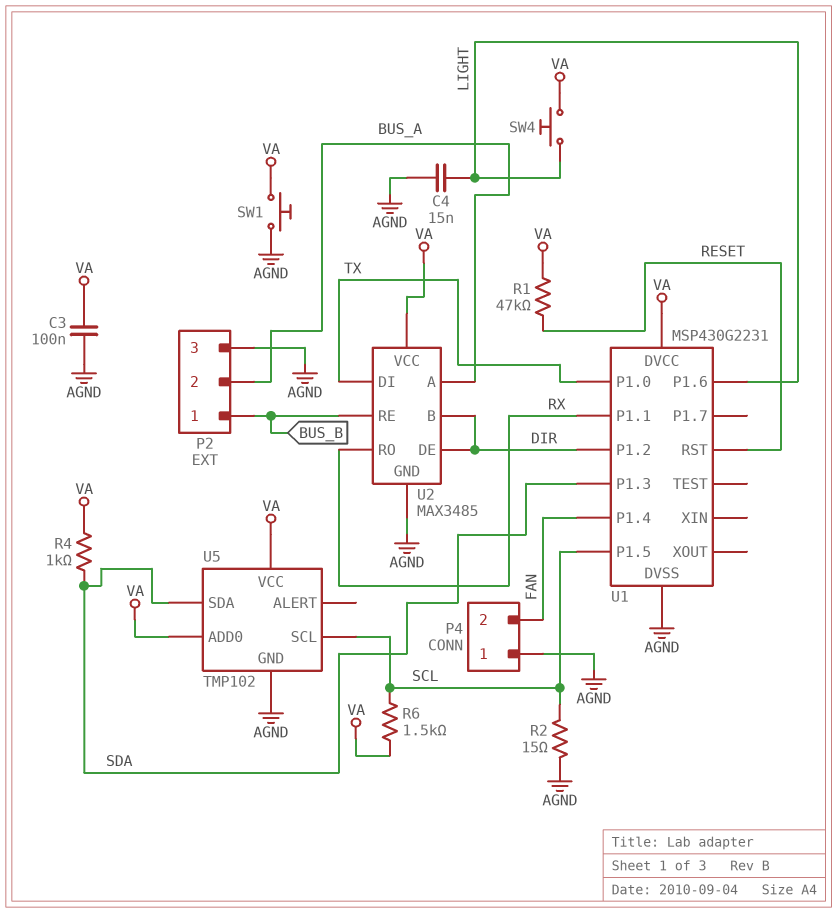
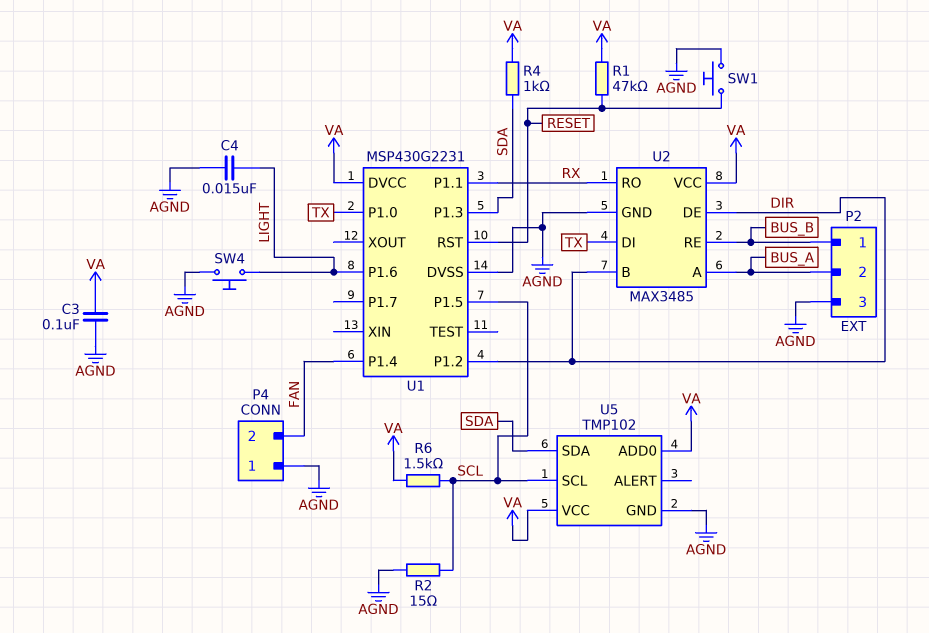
SW1: button (AGND, VA) -> button (AGND, RESET)
SW4: button (LIGHT, VA) -> button (AGND, LIGHT)

